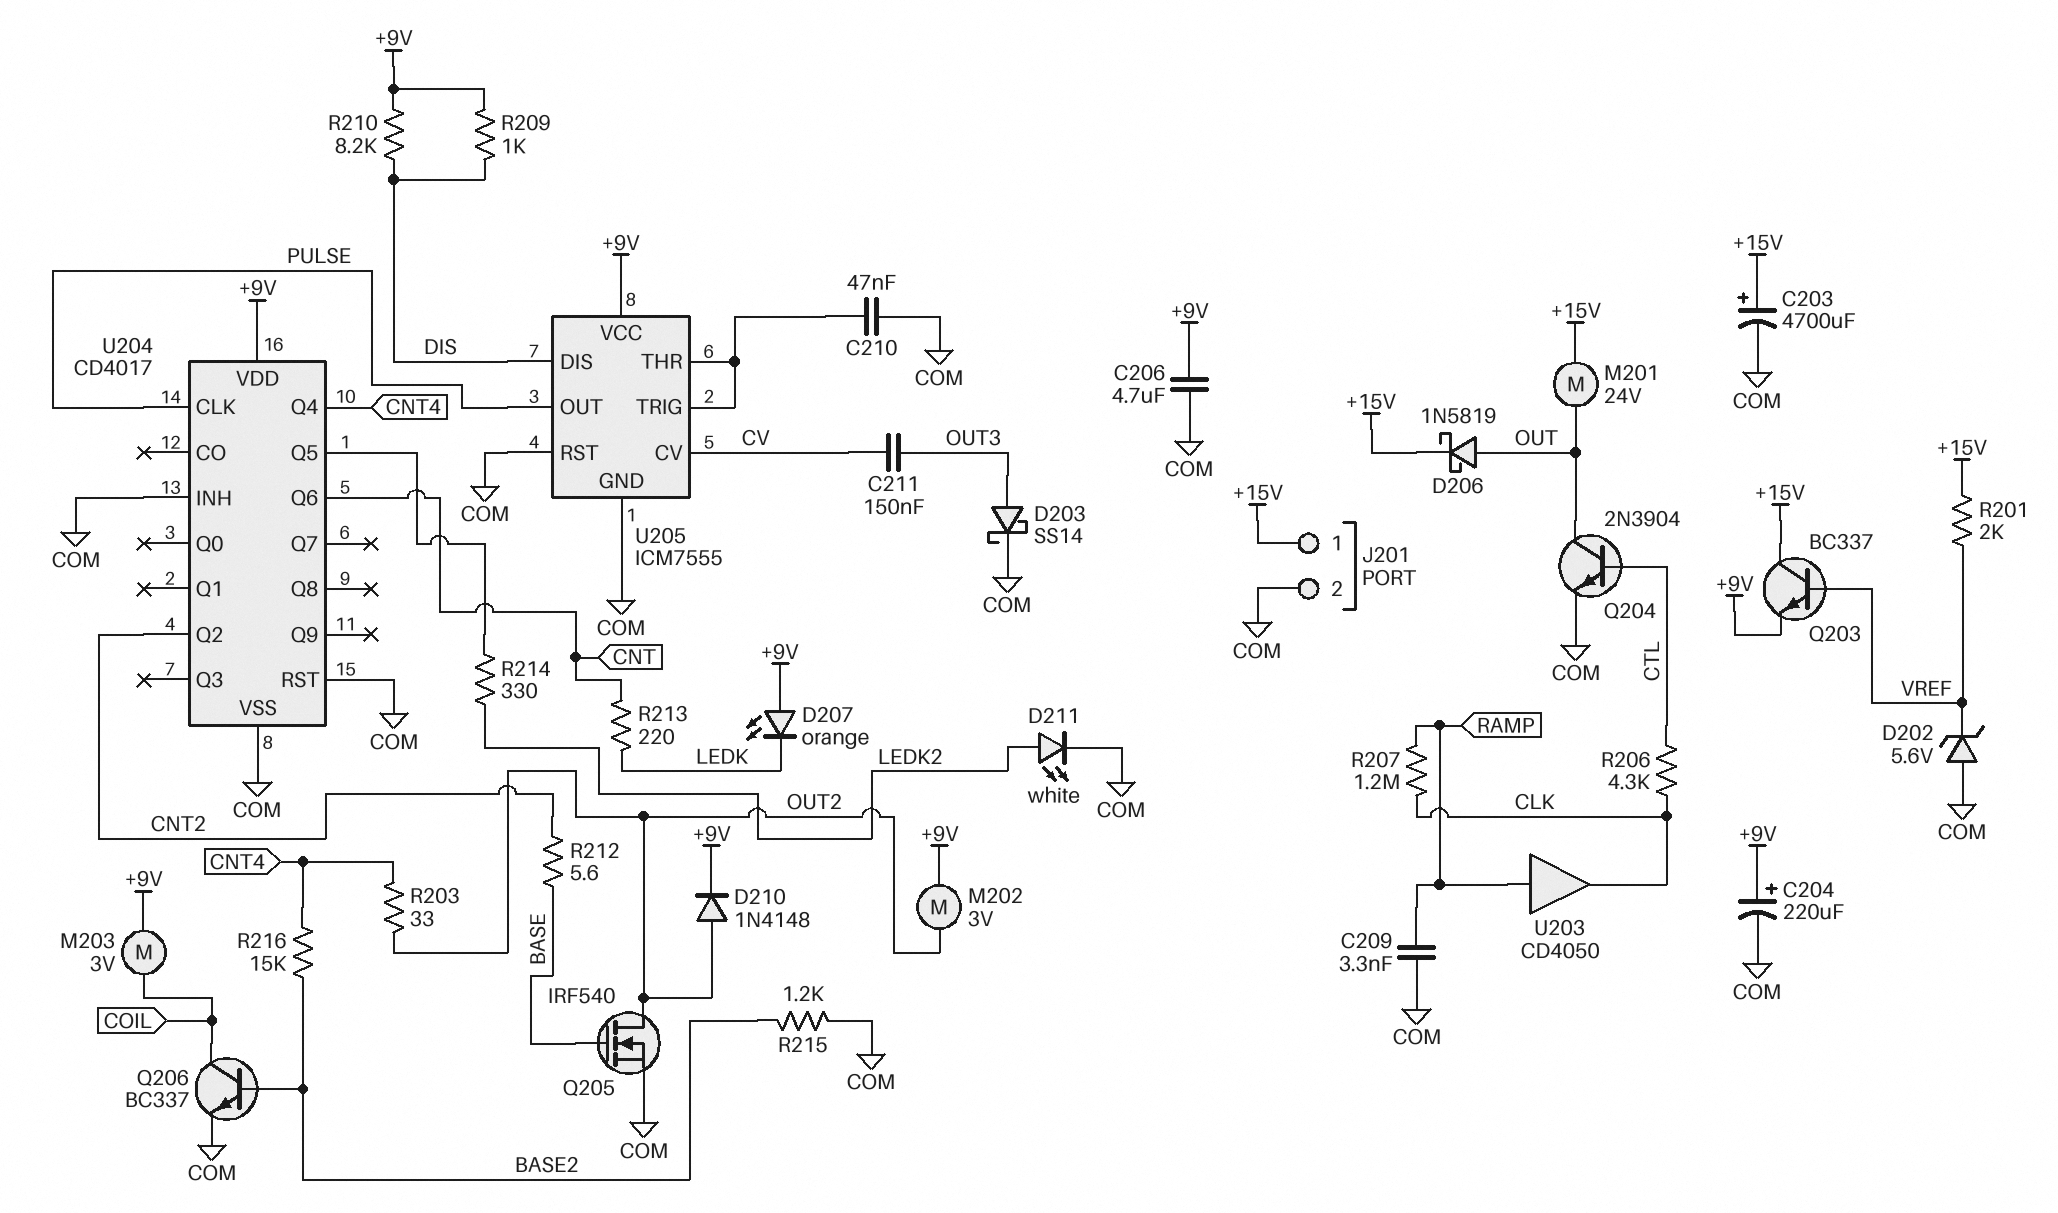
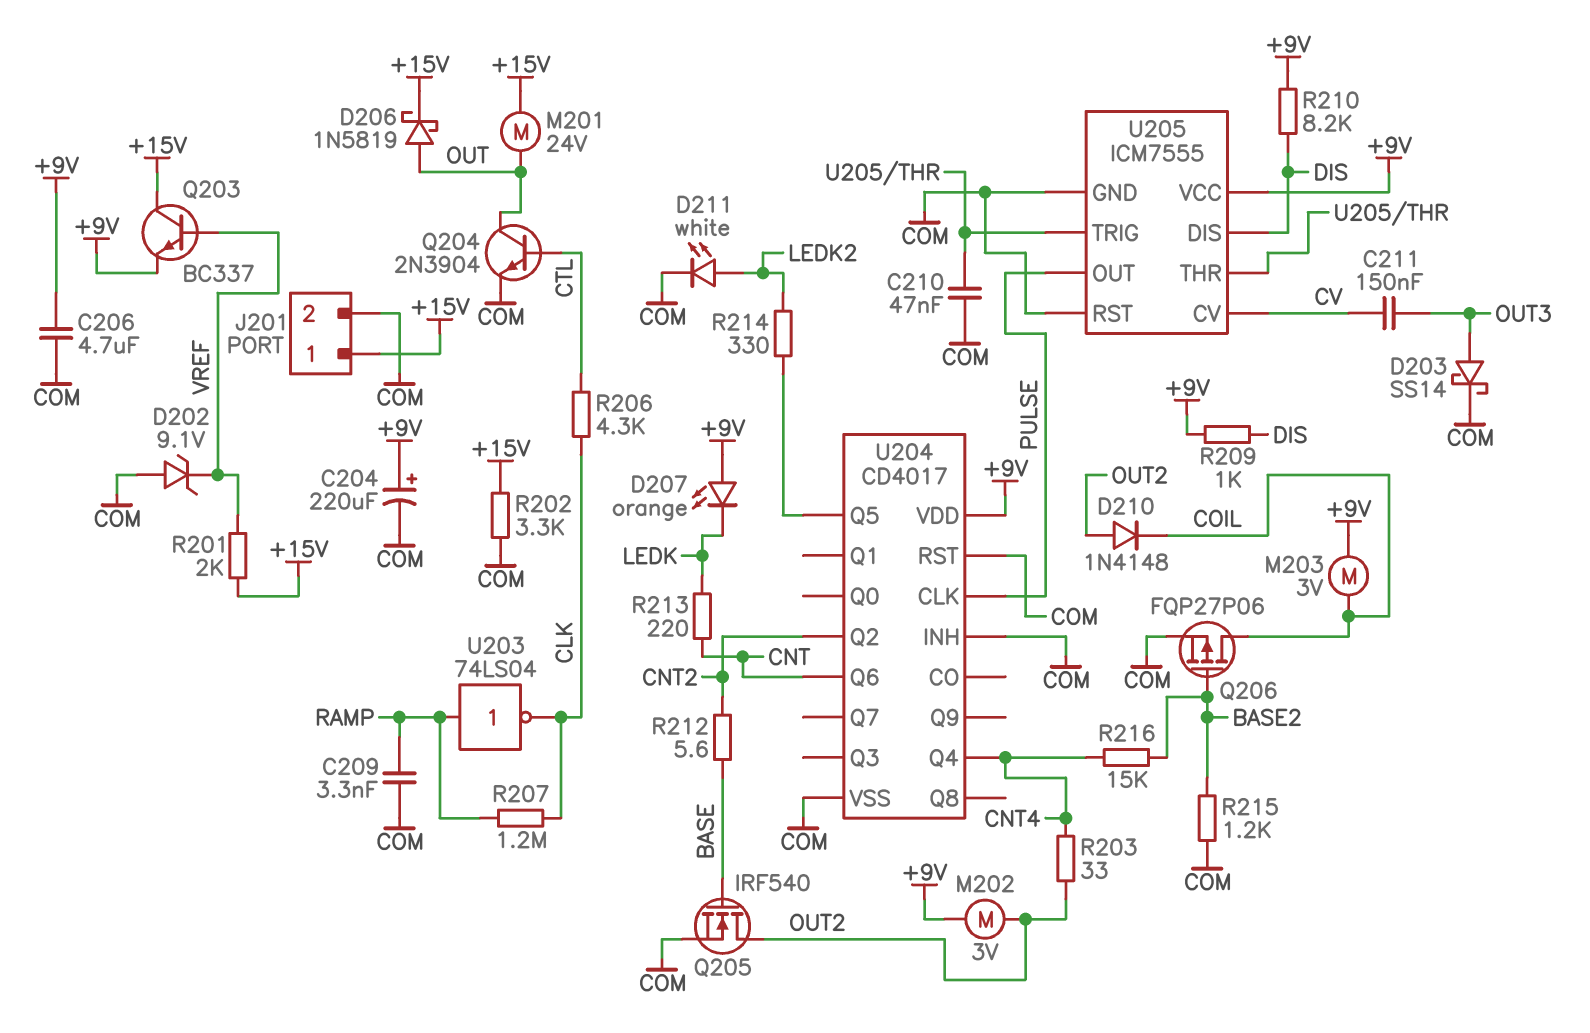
C203: 4700uF (plus +15V, minus COM) -> none
D202: zener 5.6V (A COM, K VREF) -> zener 9.1V (A COM, K VREF)
D210: diode 1N4148 (A OUT2, K +9V) -> diode 1N4148 (A OUT2, K COIL)
Q206: NPN BC337 (B BASE2, C COIL, E COM) -> PMOS FQP27P06 (G BASE2, D COIL, S COM)
R202: none -> 3.3k (+15V, COM)
U203: buffer CD4050 (in RAMP, out CLK) -> NOT 74LS04 (in RAMP, out CLK)

